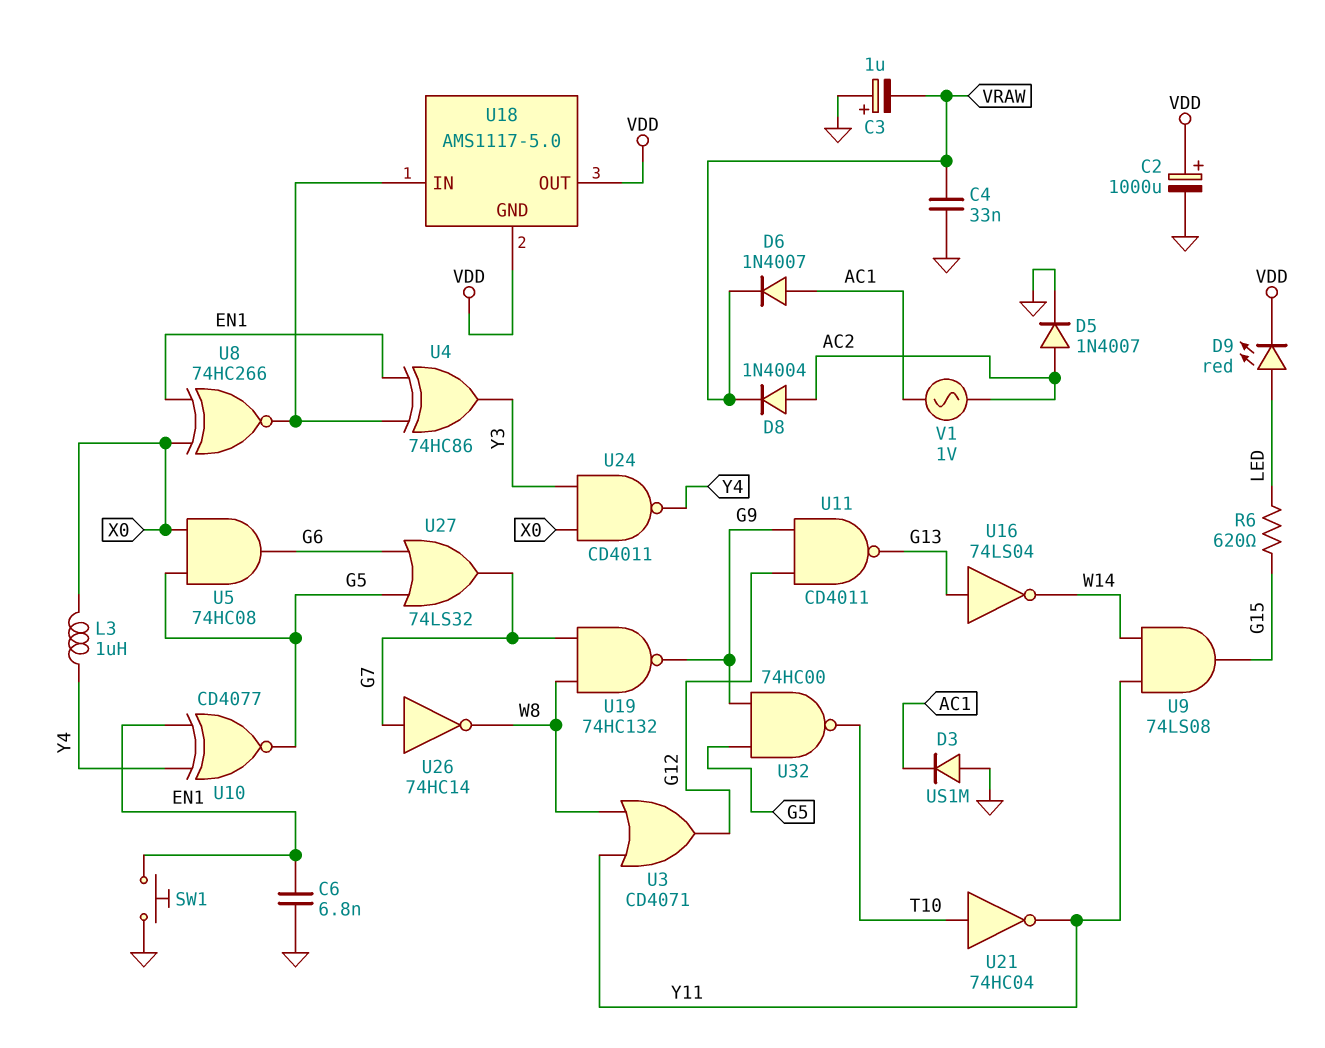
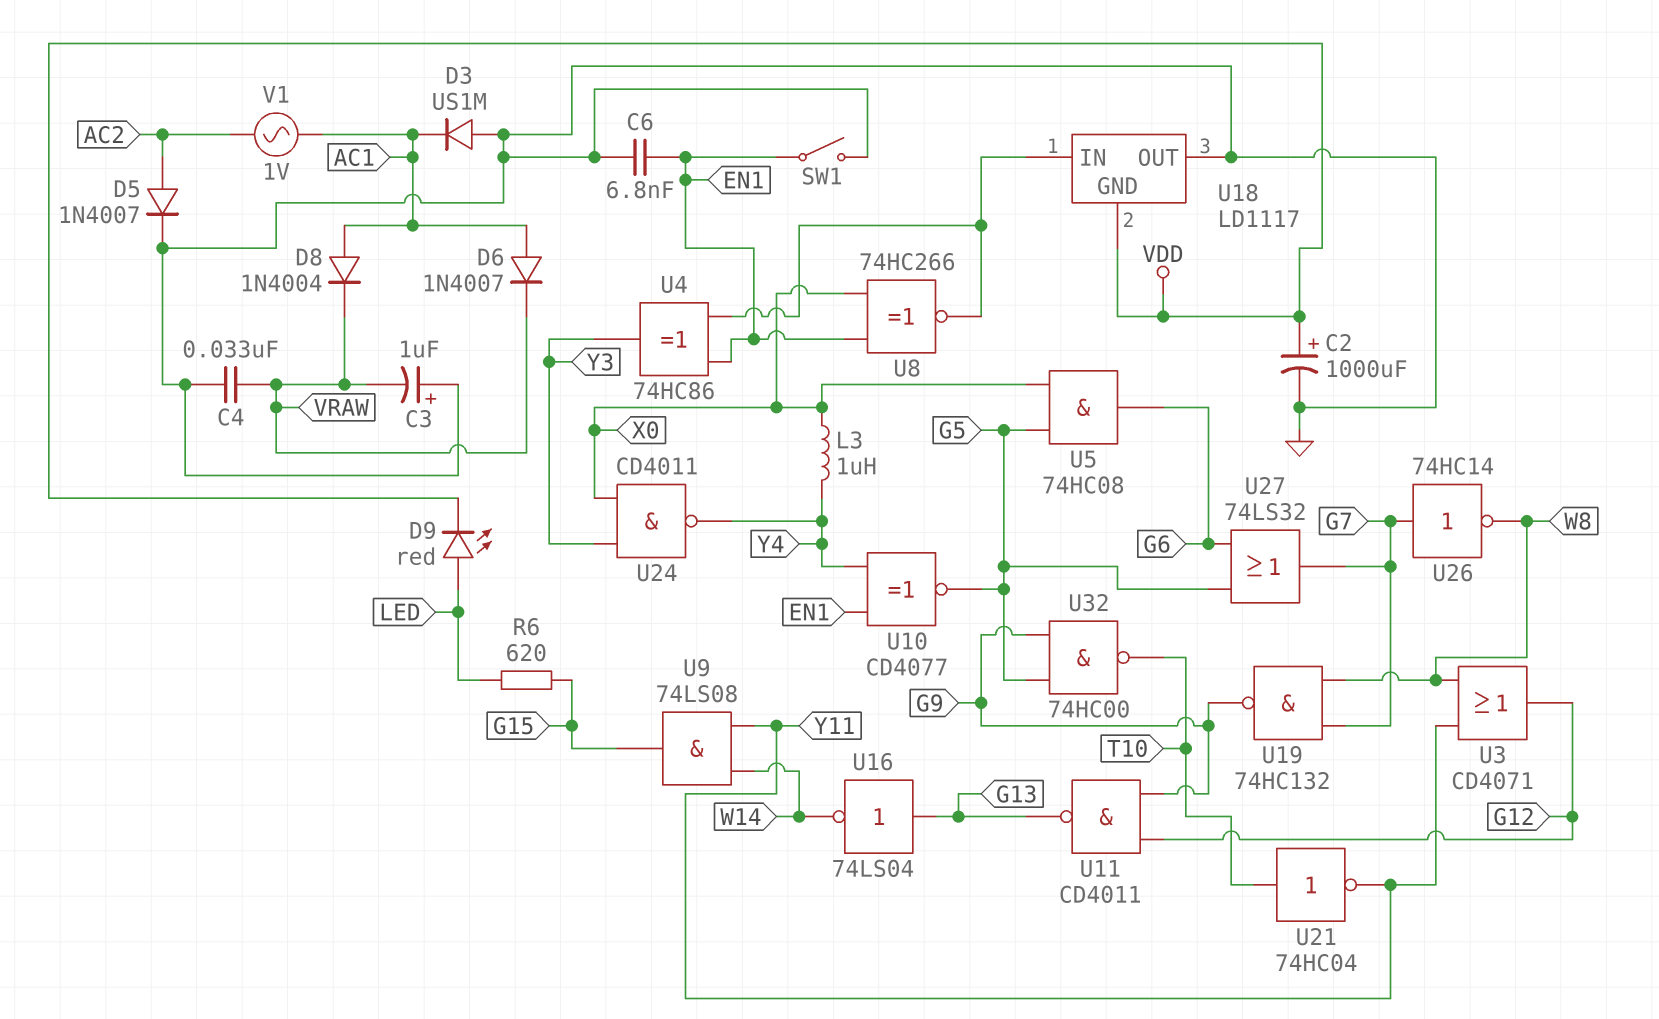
D8: diode 1N4004 (A AC2, K VRAW) -> diode 1N4004 (A AC1, K VRAW)
SW1: button (EN1, GND) -> switch (EN1, GND)
U18: AMS1117-5.0 -> LD1117
U18 pin OUT: VDD -> GND

